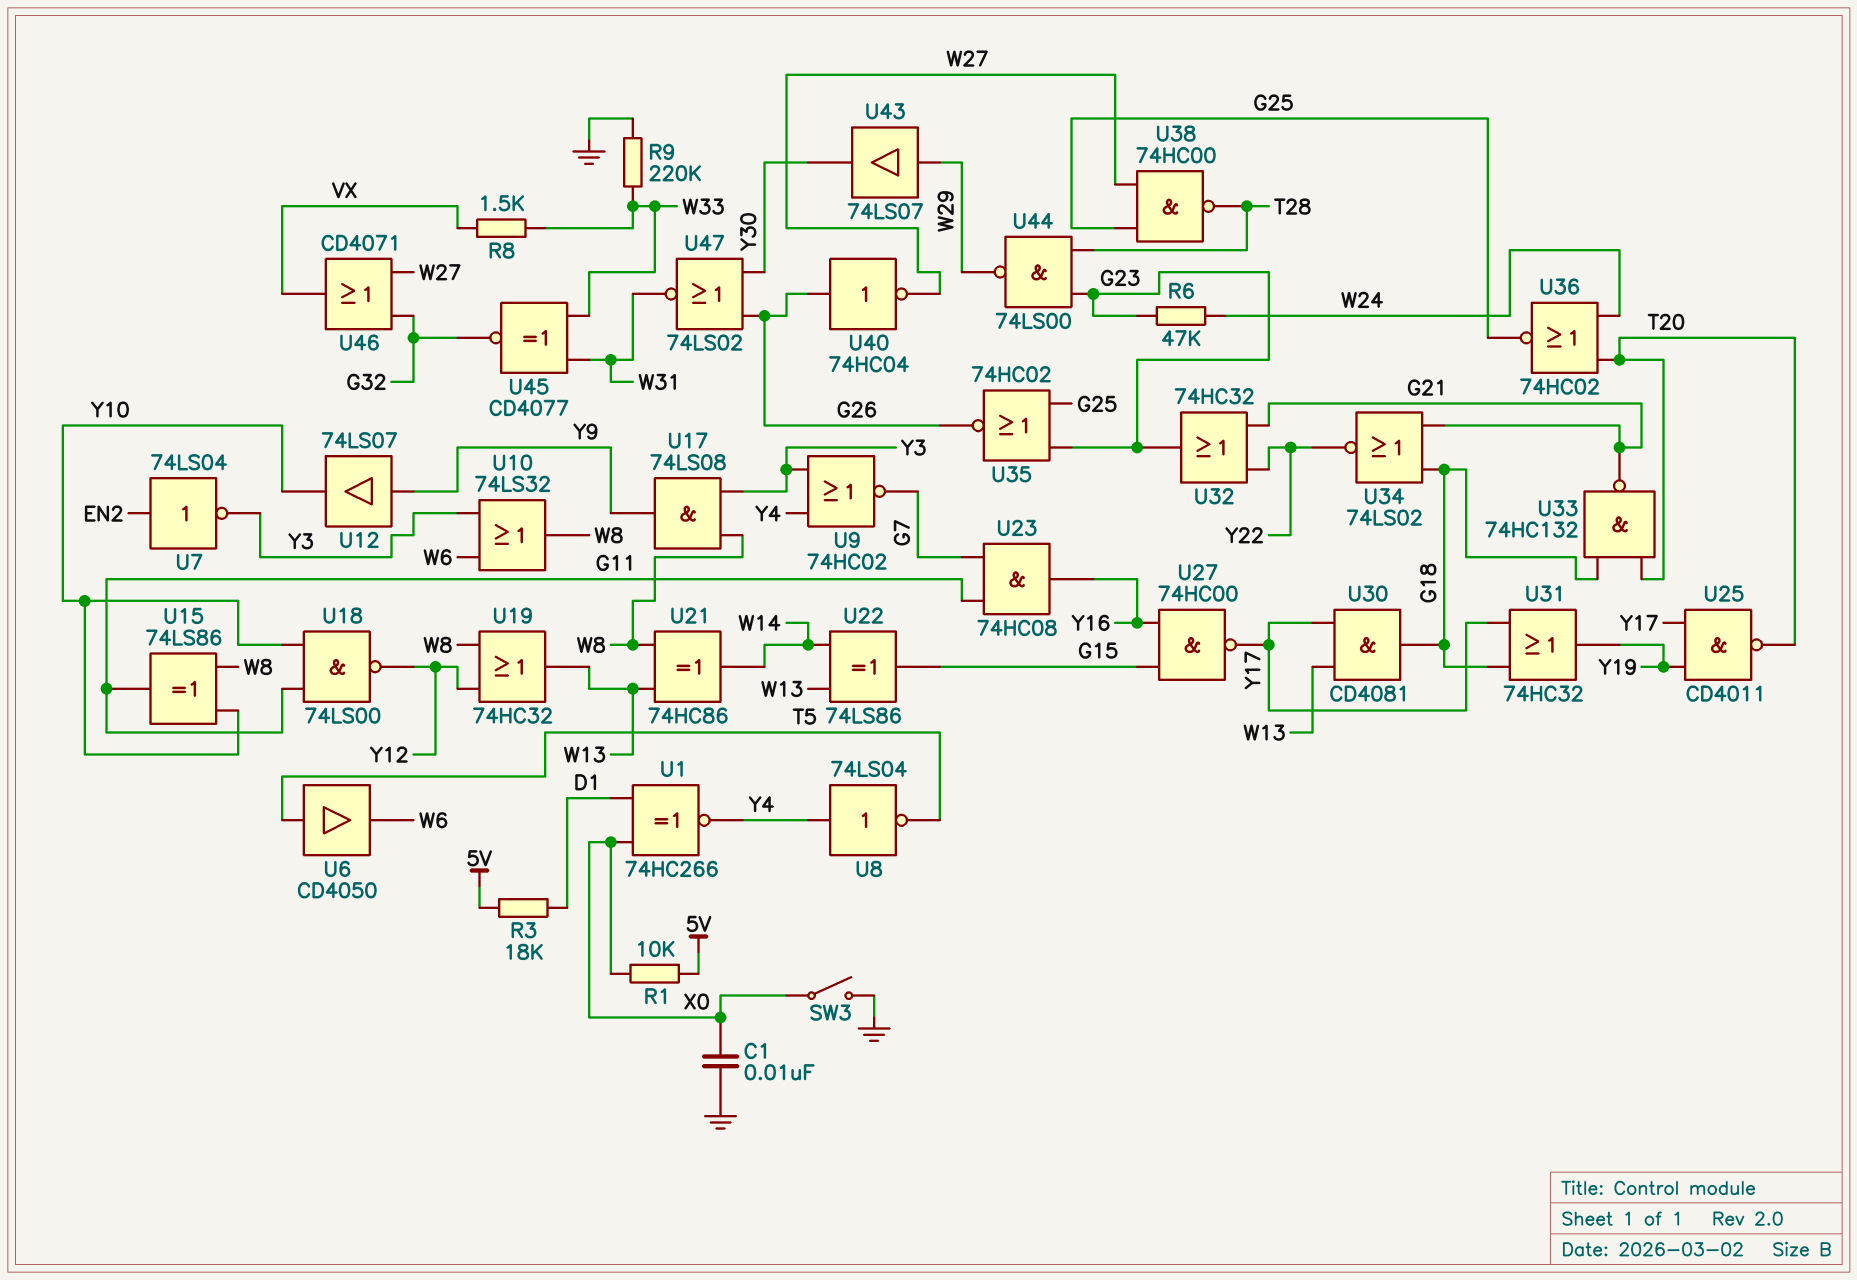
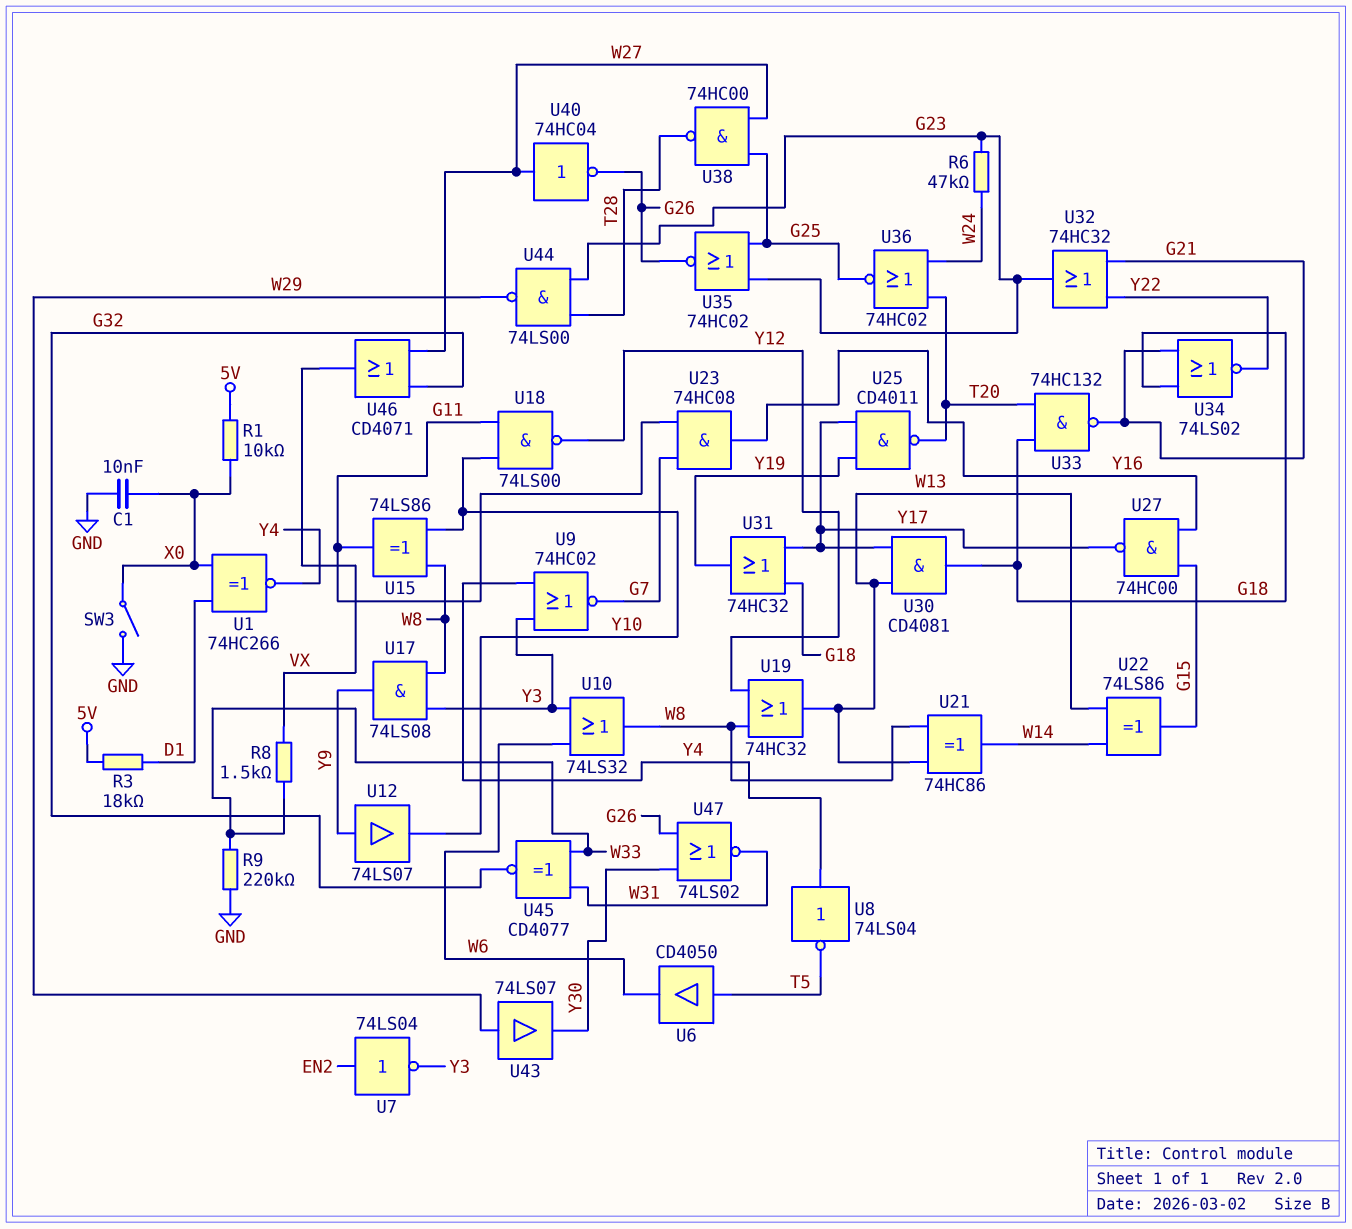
U40: NOT 74HC04 (in G26, out W27) -> NOT 74HC04 (in W27, out G26)

